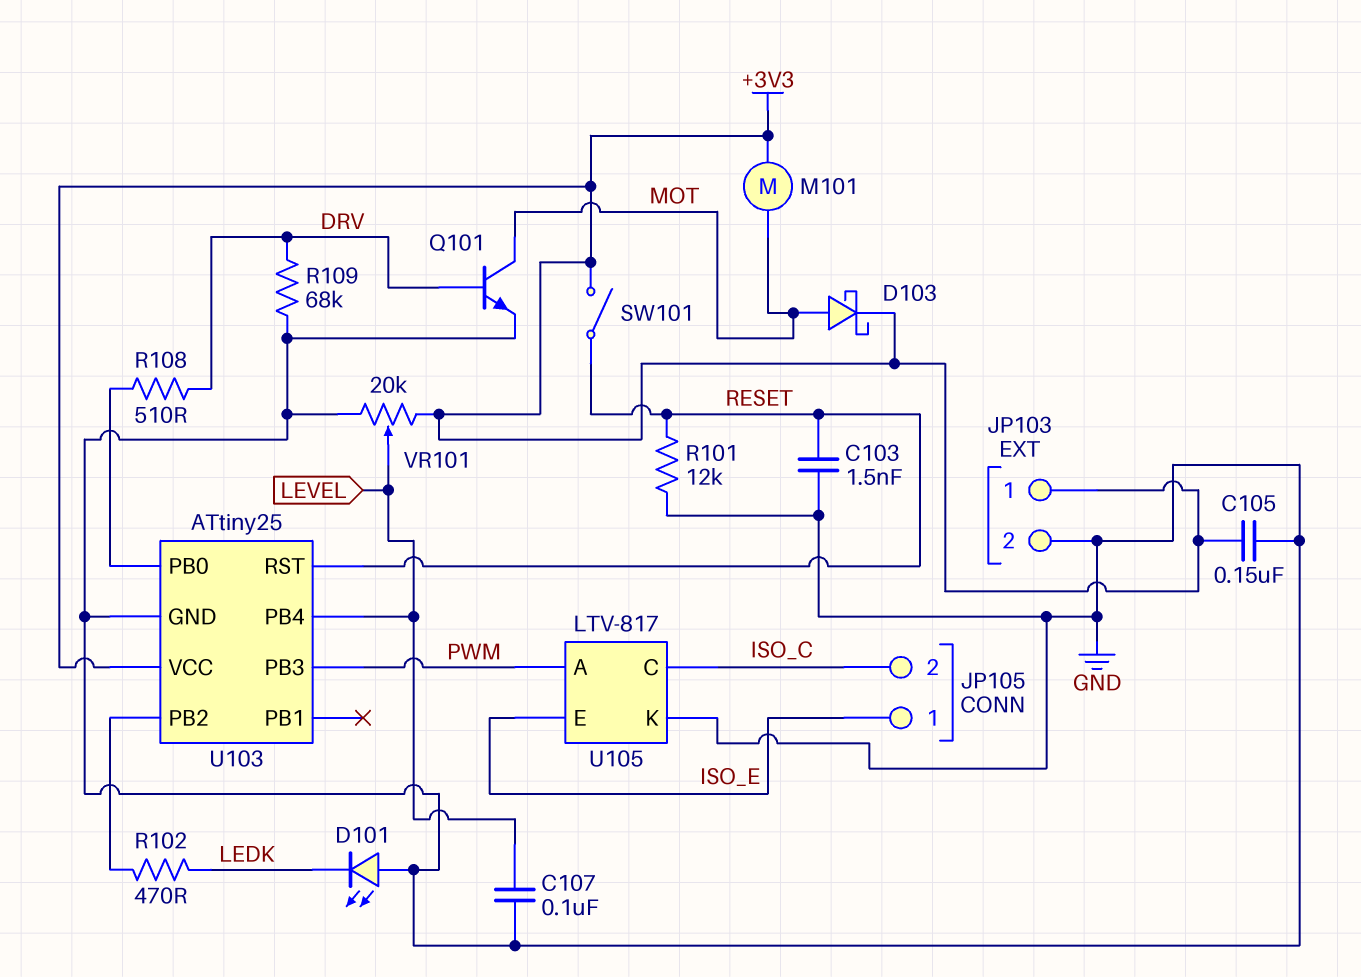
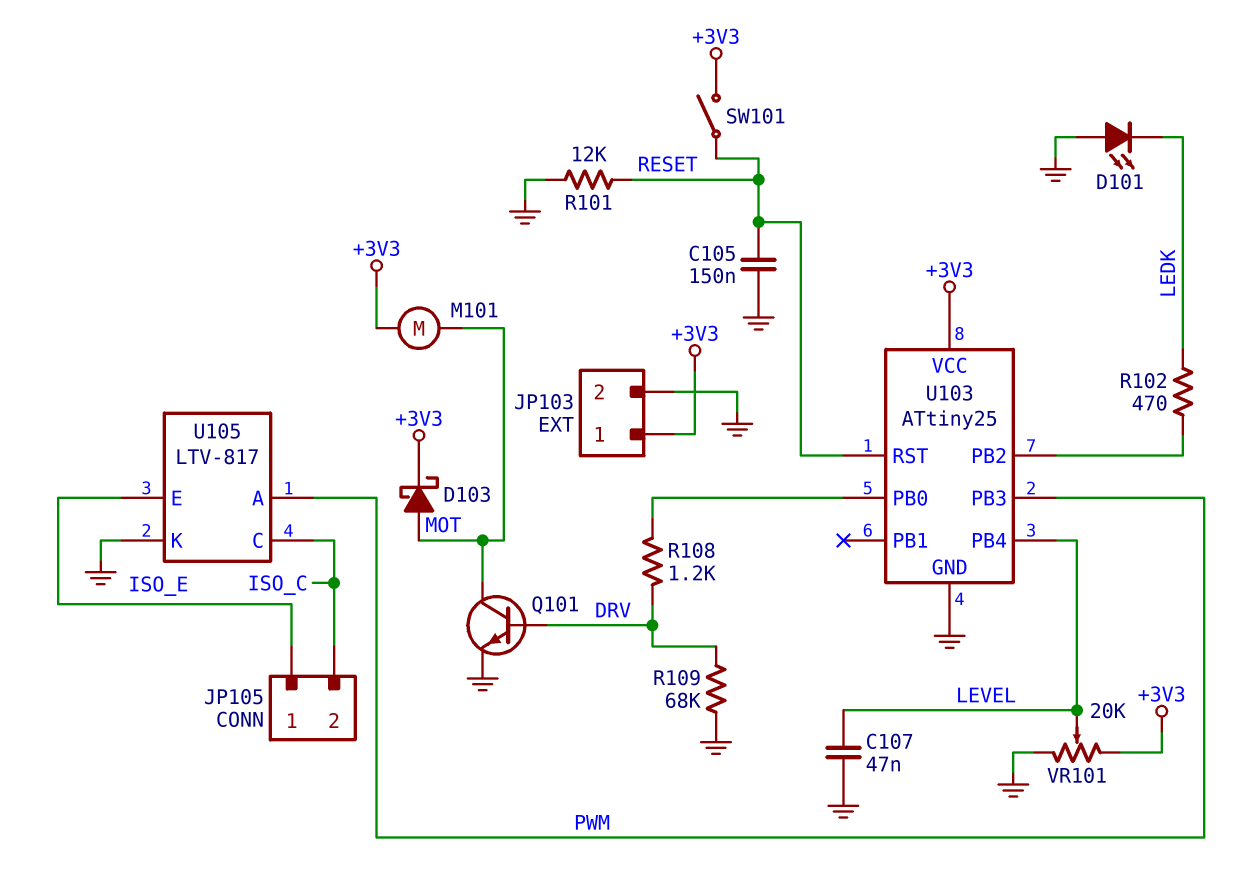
C103: 1.5nF (GND, RESET) -> none
C105: 150nF (+3V3, GND) -> 150nF (GND, RESET)
C107: 100nF (GND, LEVEL) -> 47nF (GND, LEVEL)
R108: 510 (DRV, U103/PB0) -> 1.2k (DRV, U103/PB0)

